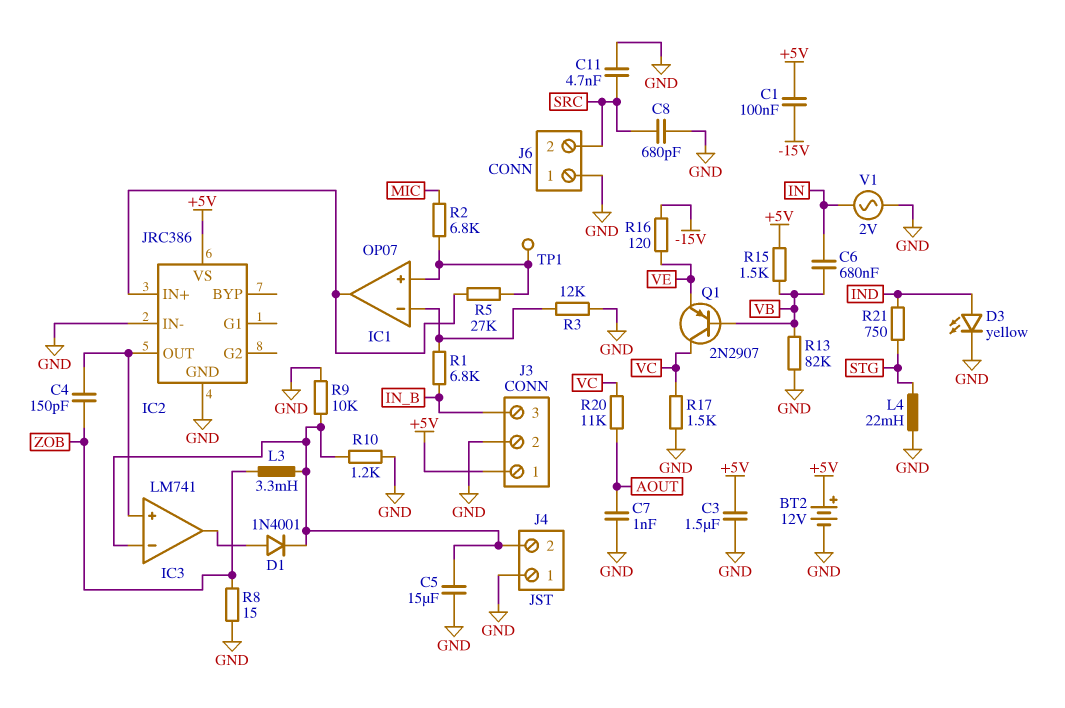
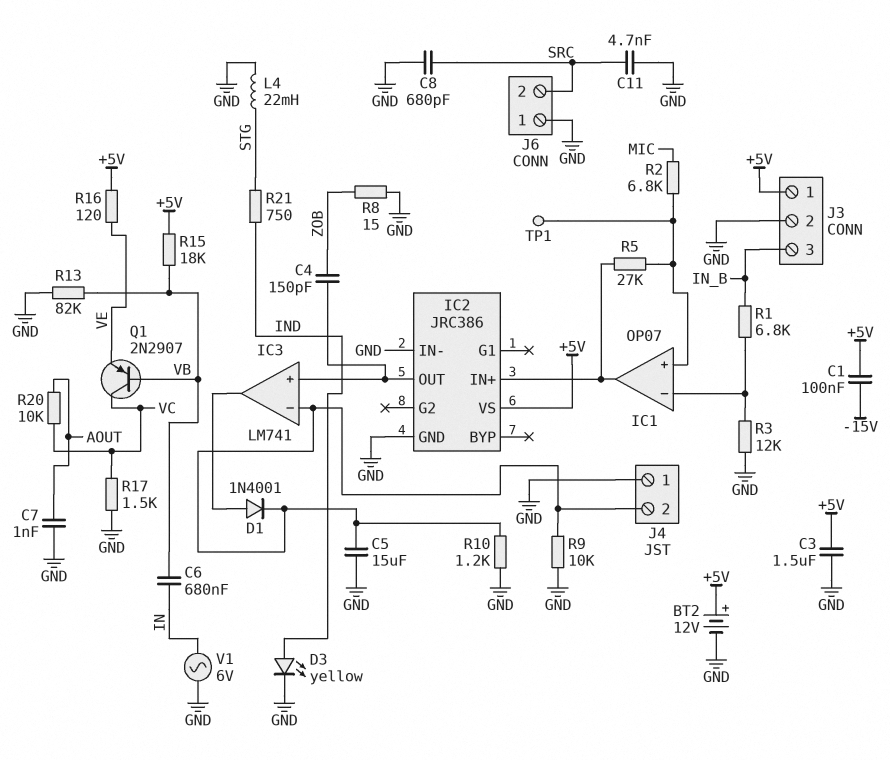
L3: 3.3mH (IC3/in-, ZOB) -> none
R15: 1.5k (+5V, VB) -> 18k (+5V, VB)
R16: 120 (-15V, VE) -> 120 (+5V, VE)
R20: 11k (AOUT, VC) -> 10k (AOUT, VC)
V1: AC 2V (GND, IN) -> AC 6V (GND, IN)

